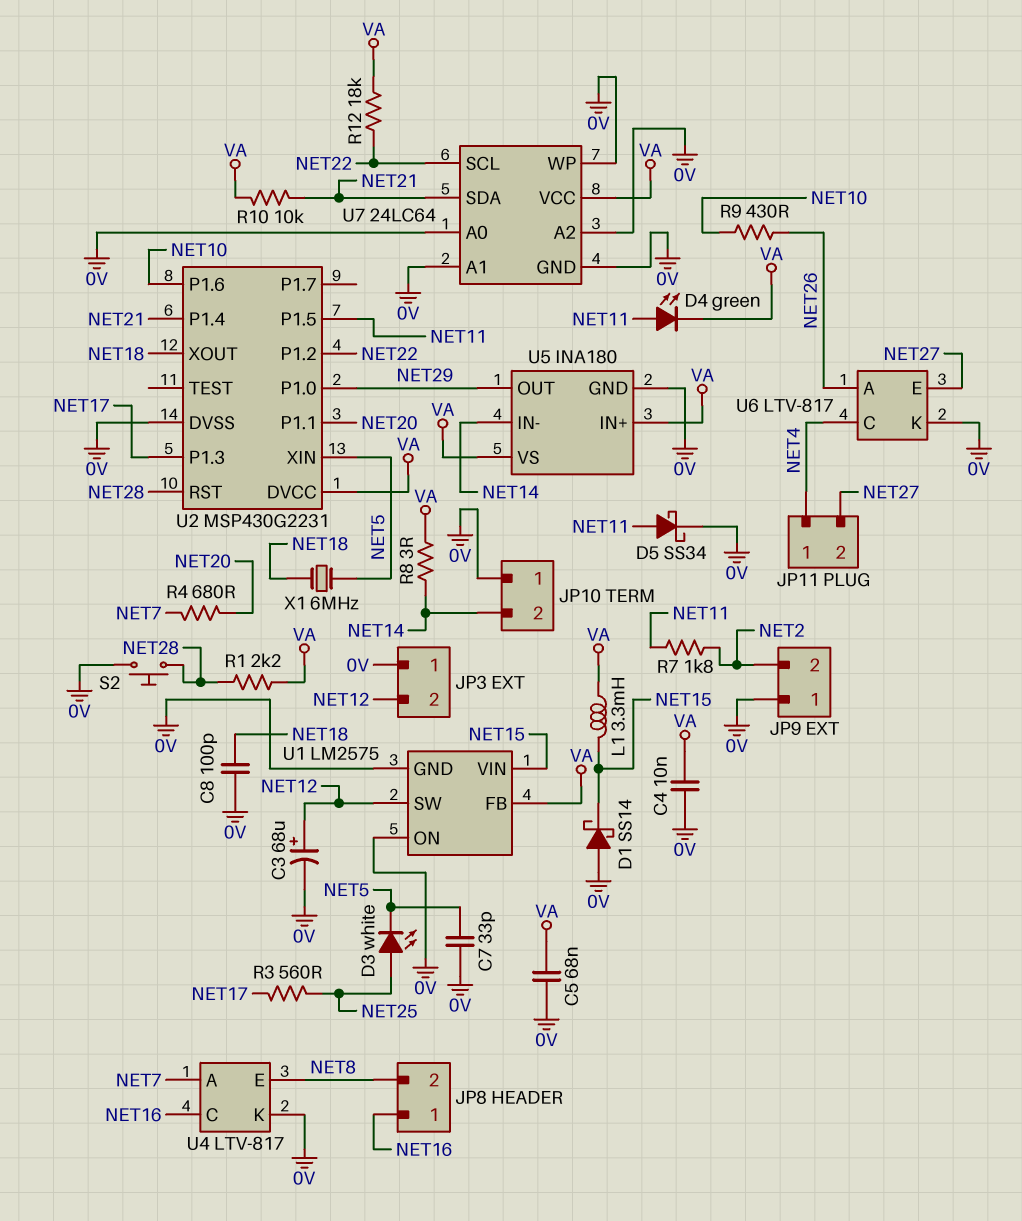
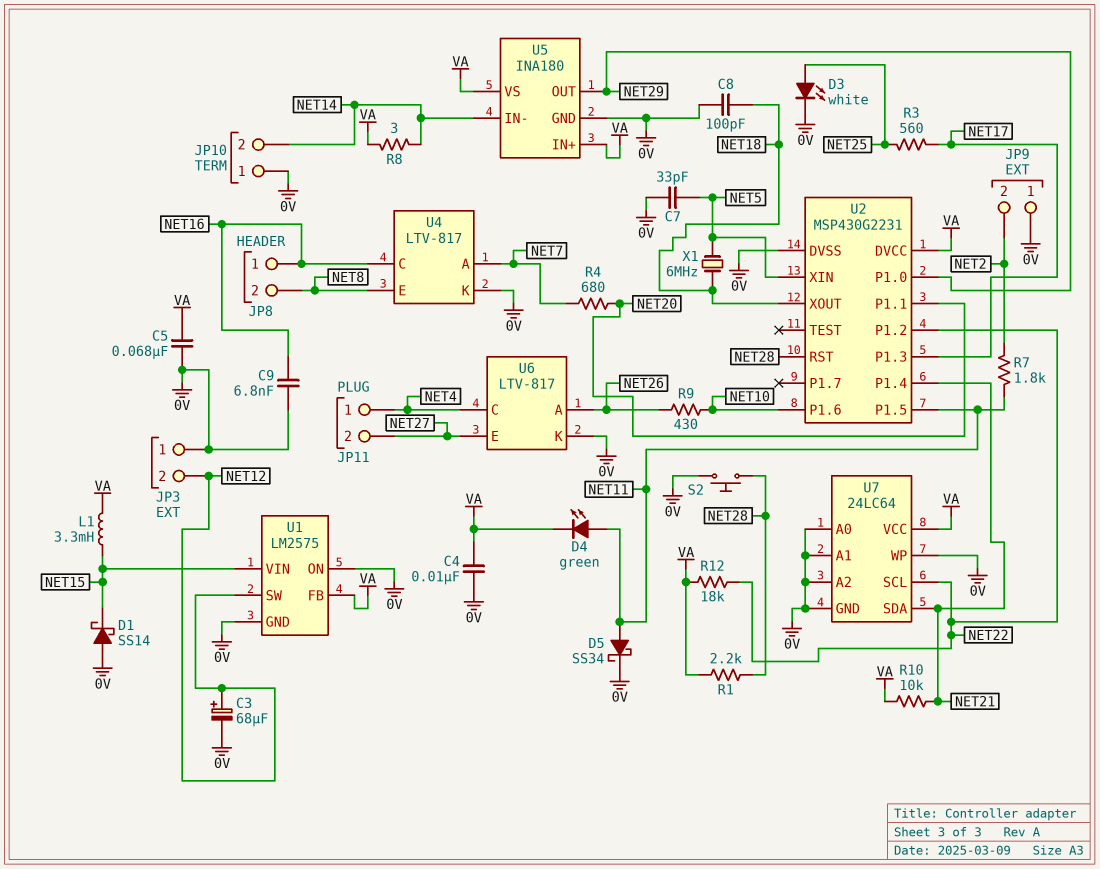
C9: none -> 6.8nF (0V, NET16)
D3: LED white (A NET25, K NET5) -> LED white (A NET25, K 0V)

